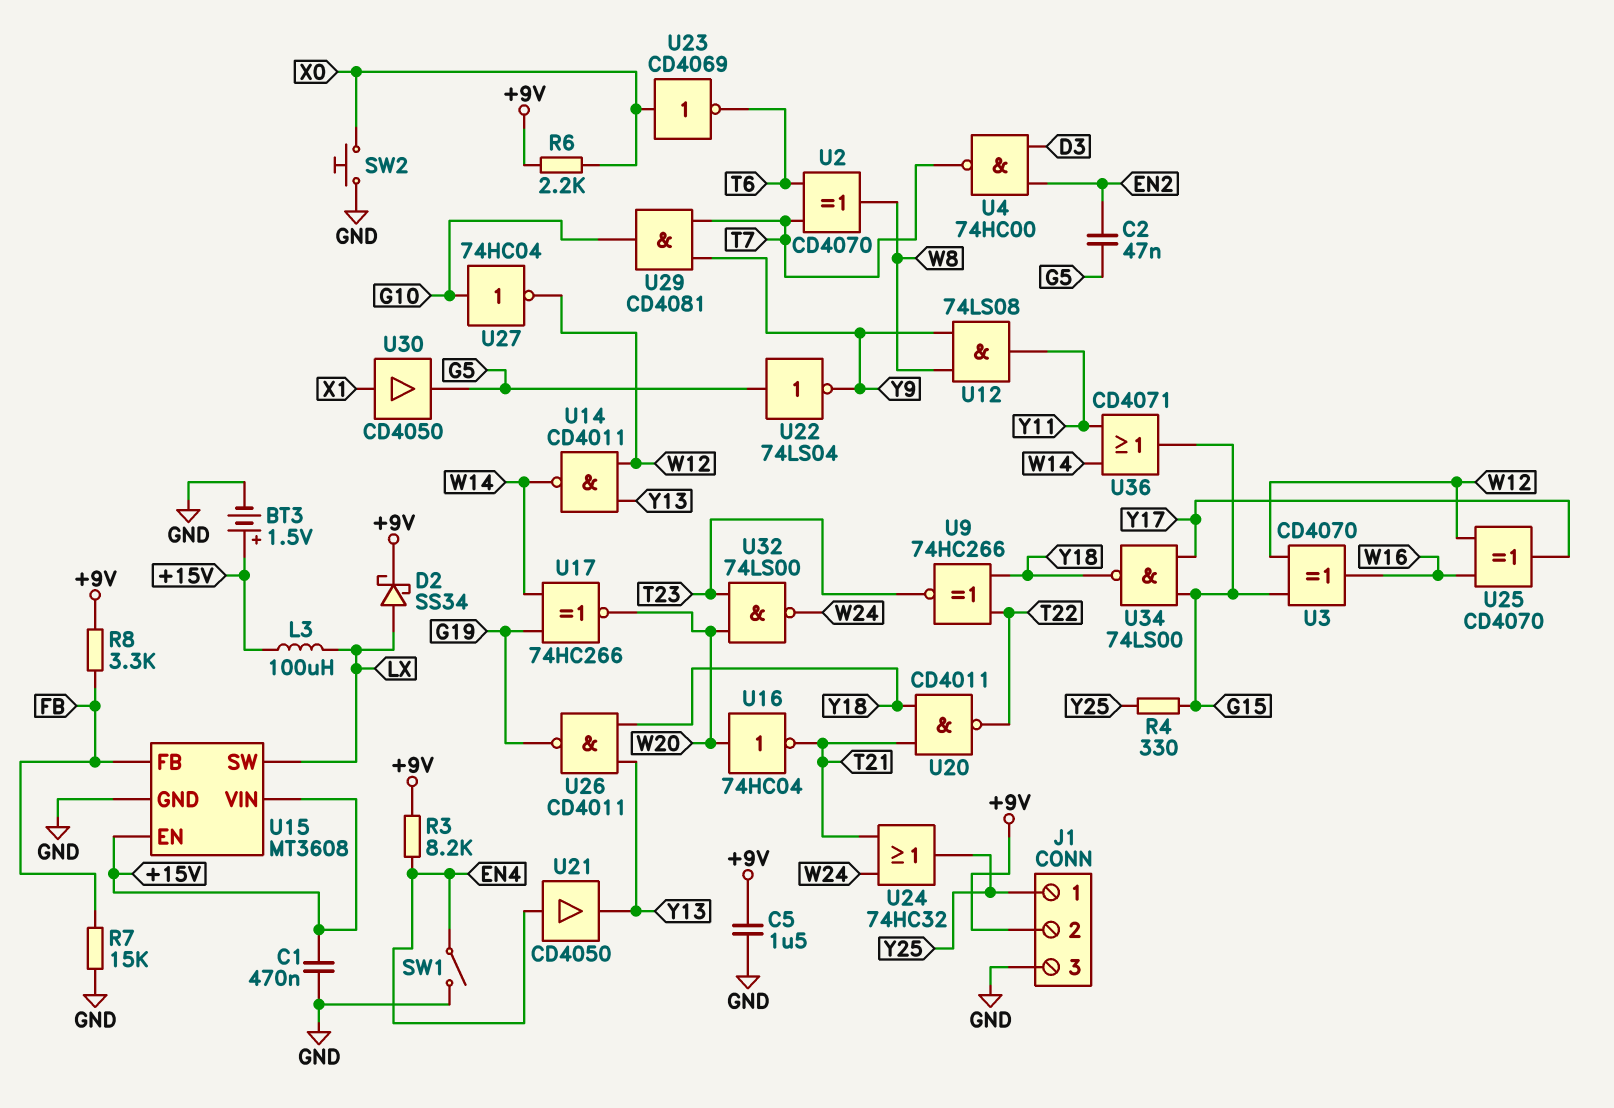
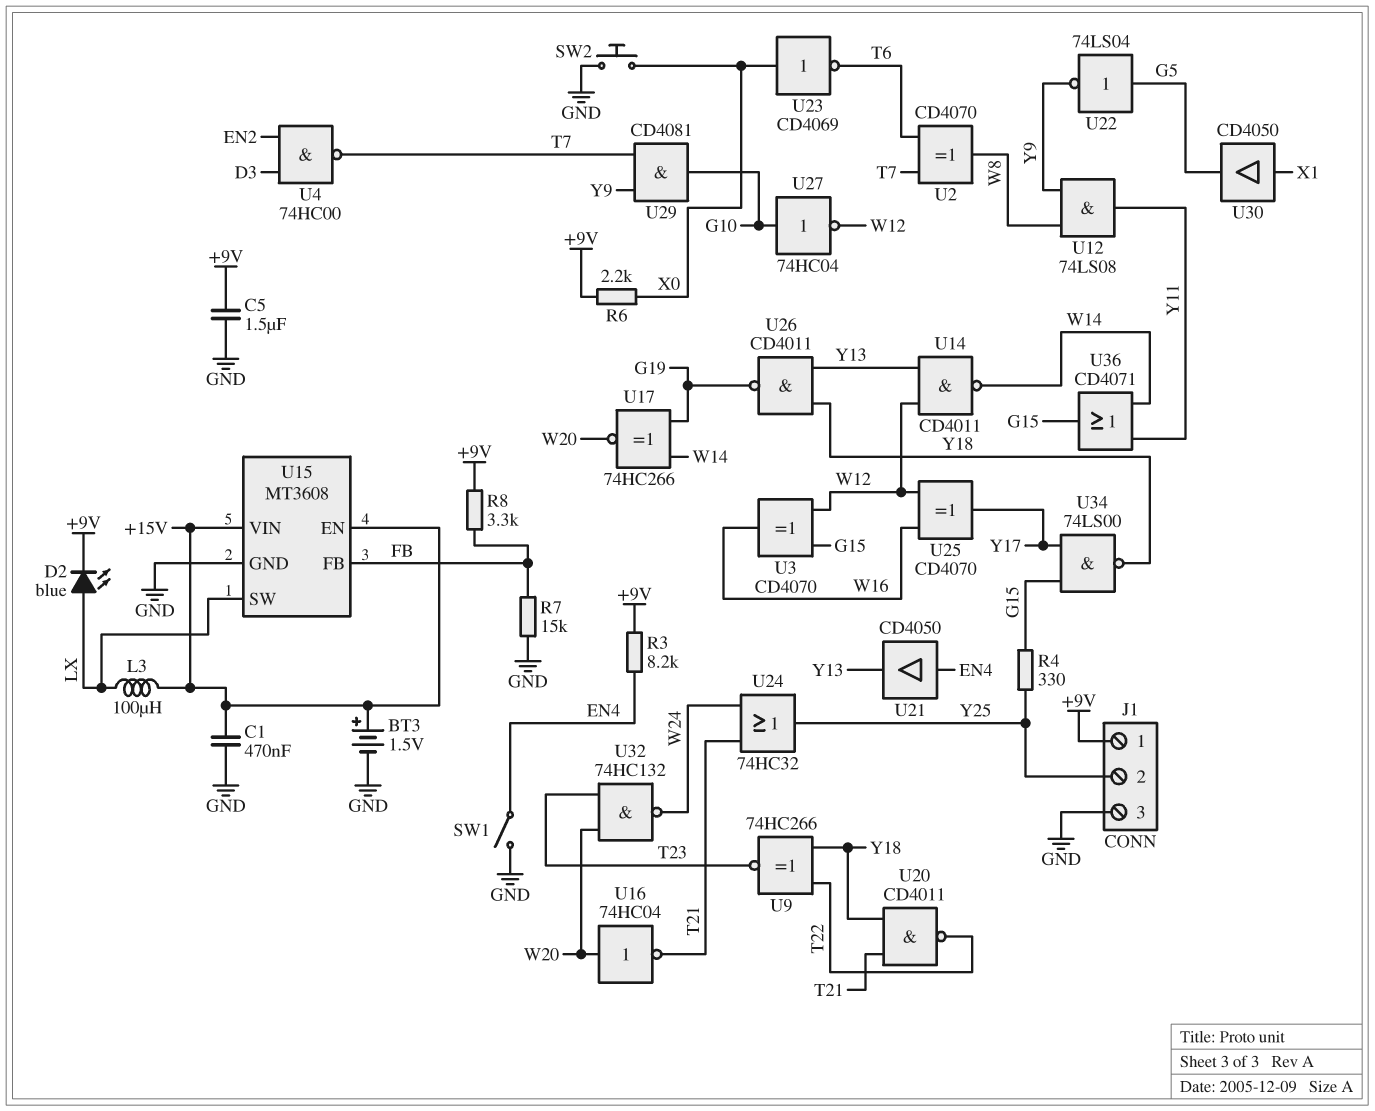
C2: 47nF (EN2, G5) -> none
D2: schottky SS34 (A LX, K +9V) -> LED blue (A LX, K +9V)
J1 pin 1: Y25 -> +9V
J1 pin 2: +9V -> Y25
U32: NAND 74LS00 (in T23, in W20, out W24) -> NAND 74HC132 (in T23, in W20, out W24)

